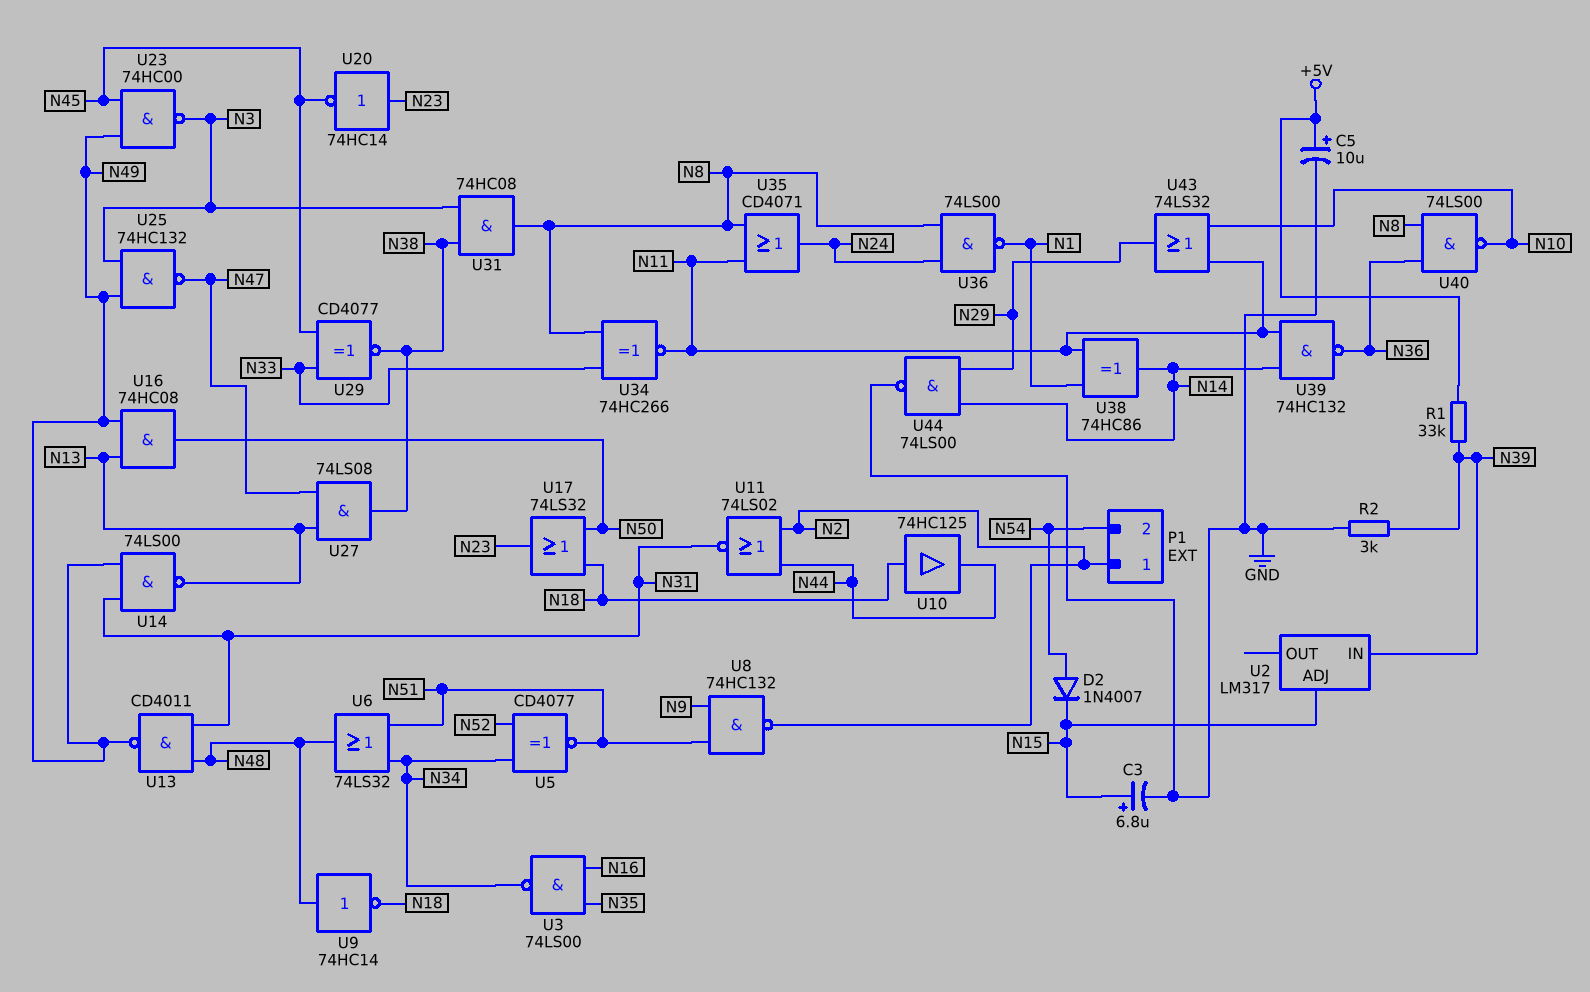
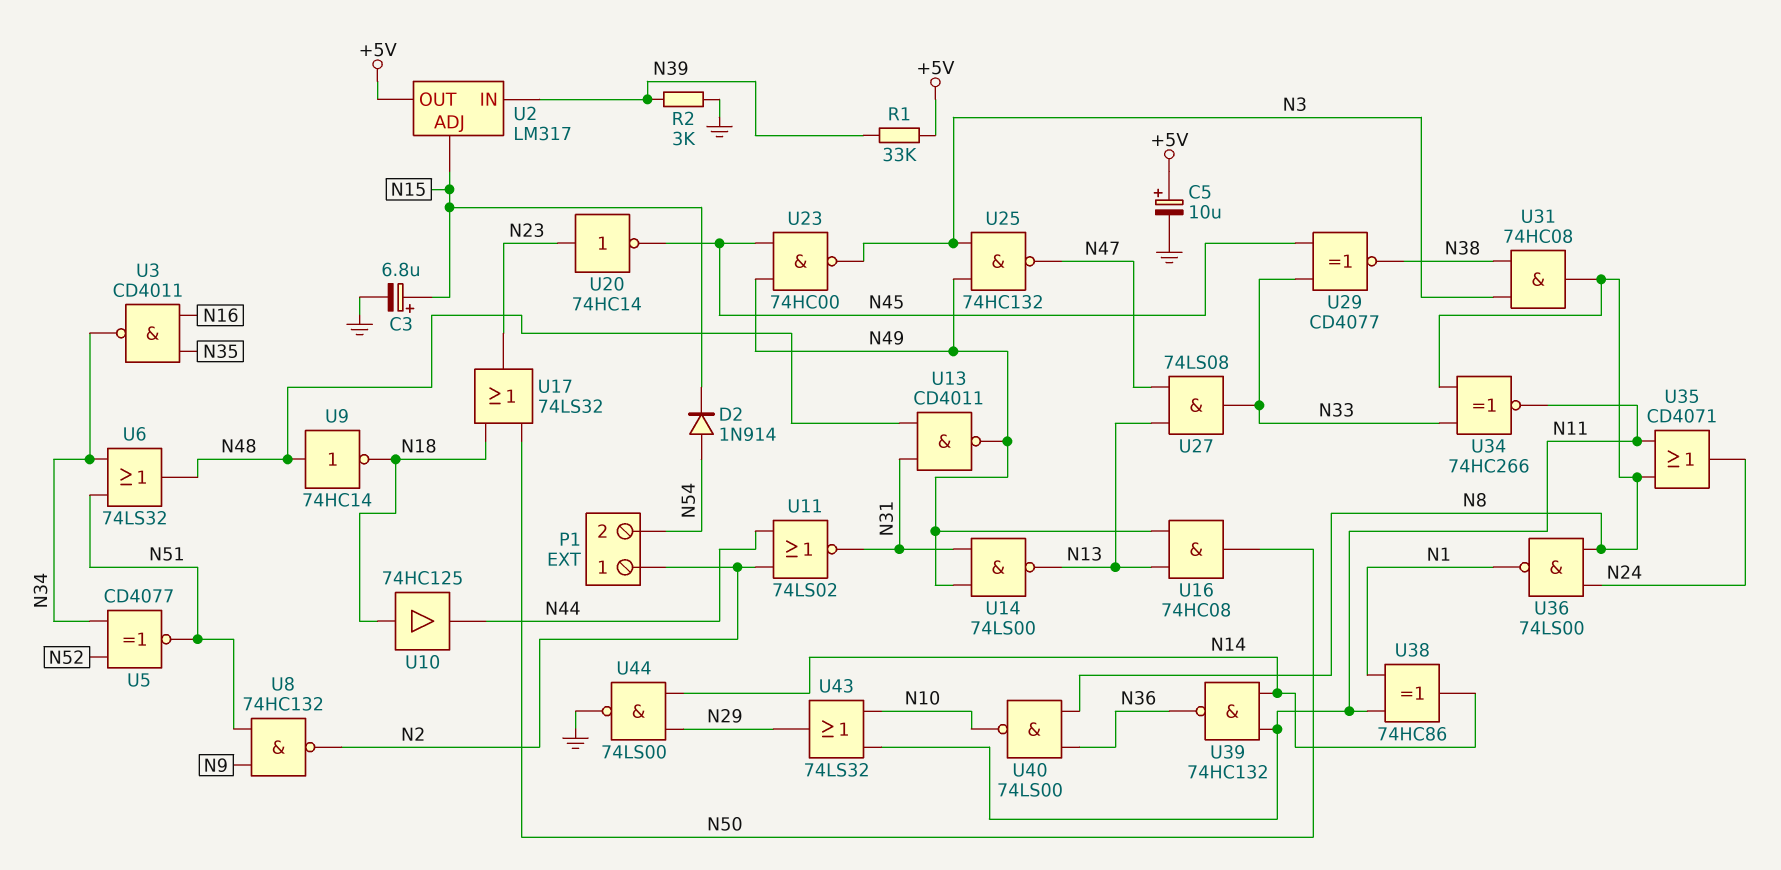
D2: diode 1N4007 (A N54, K N15) -> diode 1N914 (A N54, K N15)
U2 pin OUT: none -> +5V
U3: NAND 74LS00 (in N16, in N35, out N34) -> NAND CD4011 (in N16, in N35, out N34)
U27: AND 74LS08 (in N13, in N47, out N38) -> AND 74LS08 (in N13, in N47, out N33)

